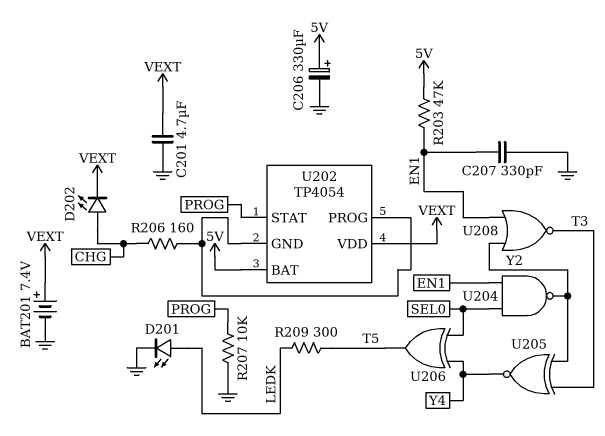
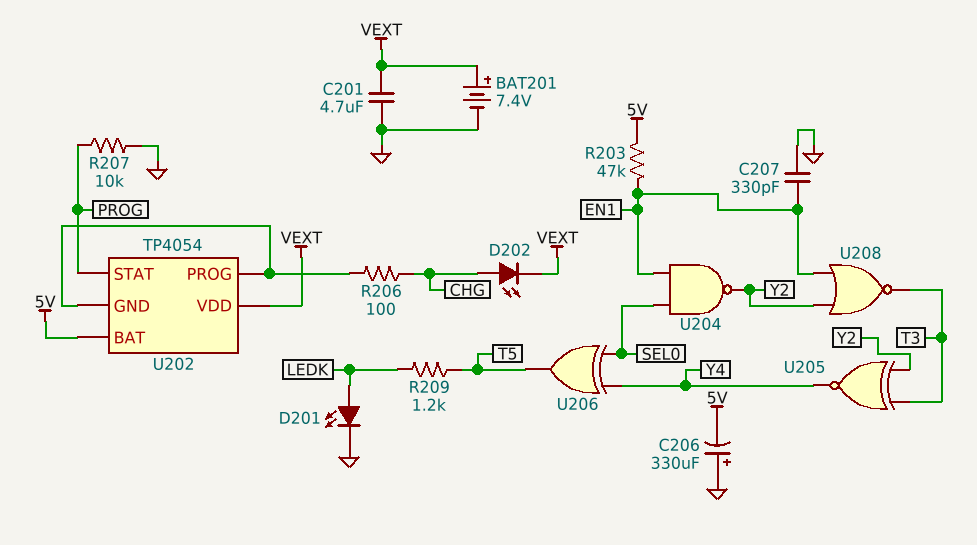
C206: 330uF (plus 5V, minus GND) -> 330uF (plus GND, minus 5V)
R206: 160 (CHG, U202/GND) -> 100 (CHG, U202/GND)
R209: 300 (LEDK, T5) -> 1.2k (LEDK, T5)

